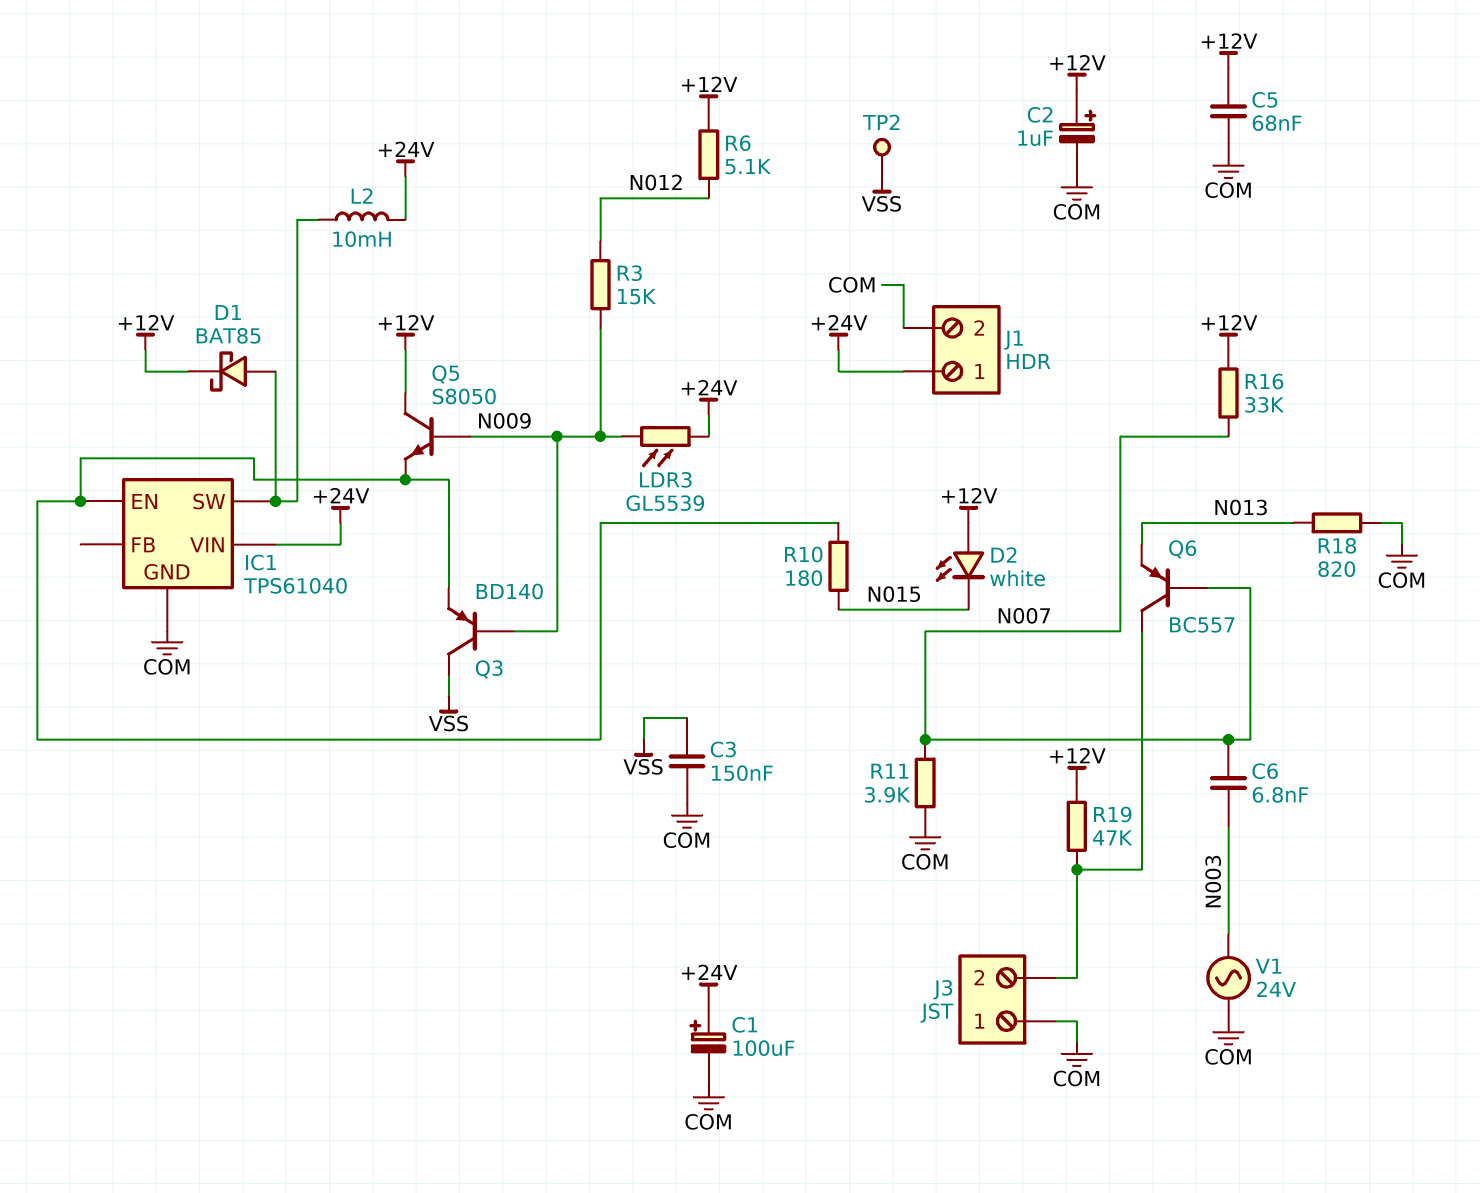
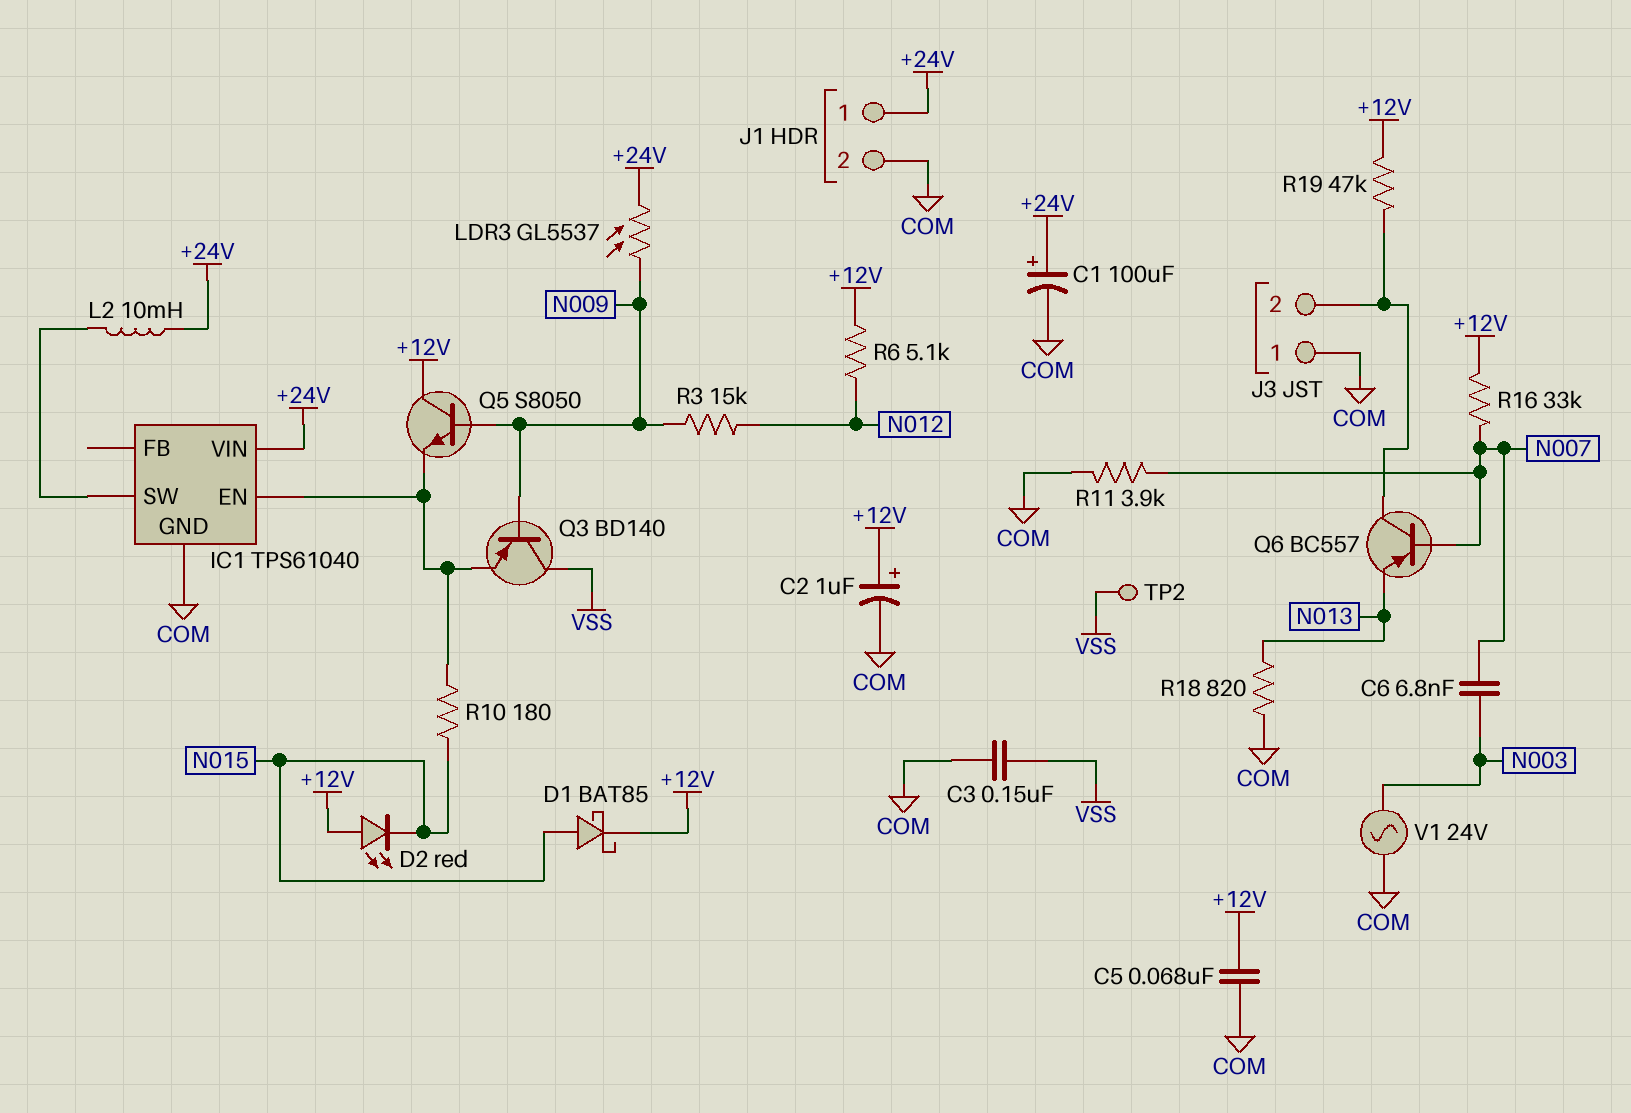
D1: schottky BAT85 (A IC1/SW, K +12V) -> schottky BAT85 (A N015, K +12V)
D2: LED white (A +12V, K N015) -> LED red (A +12V, K N015)
LDR3: GL5539 (+24V, N009) -> GL5537 (+24V, N009)

